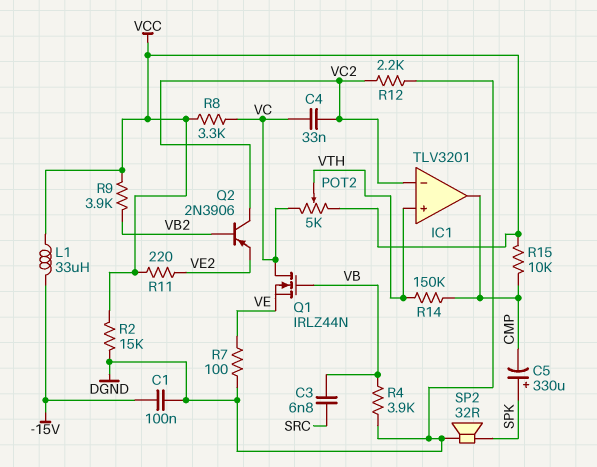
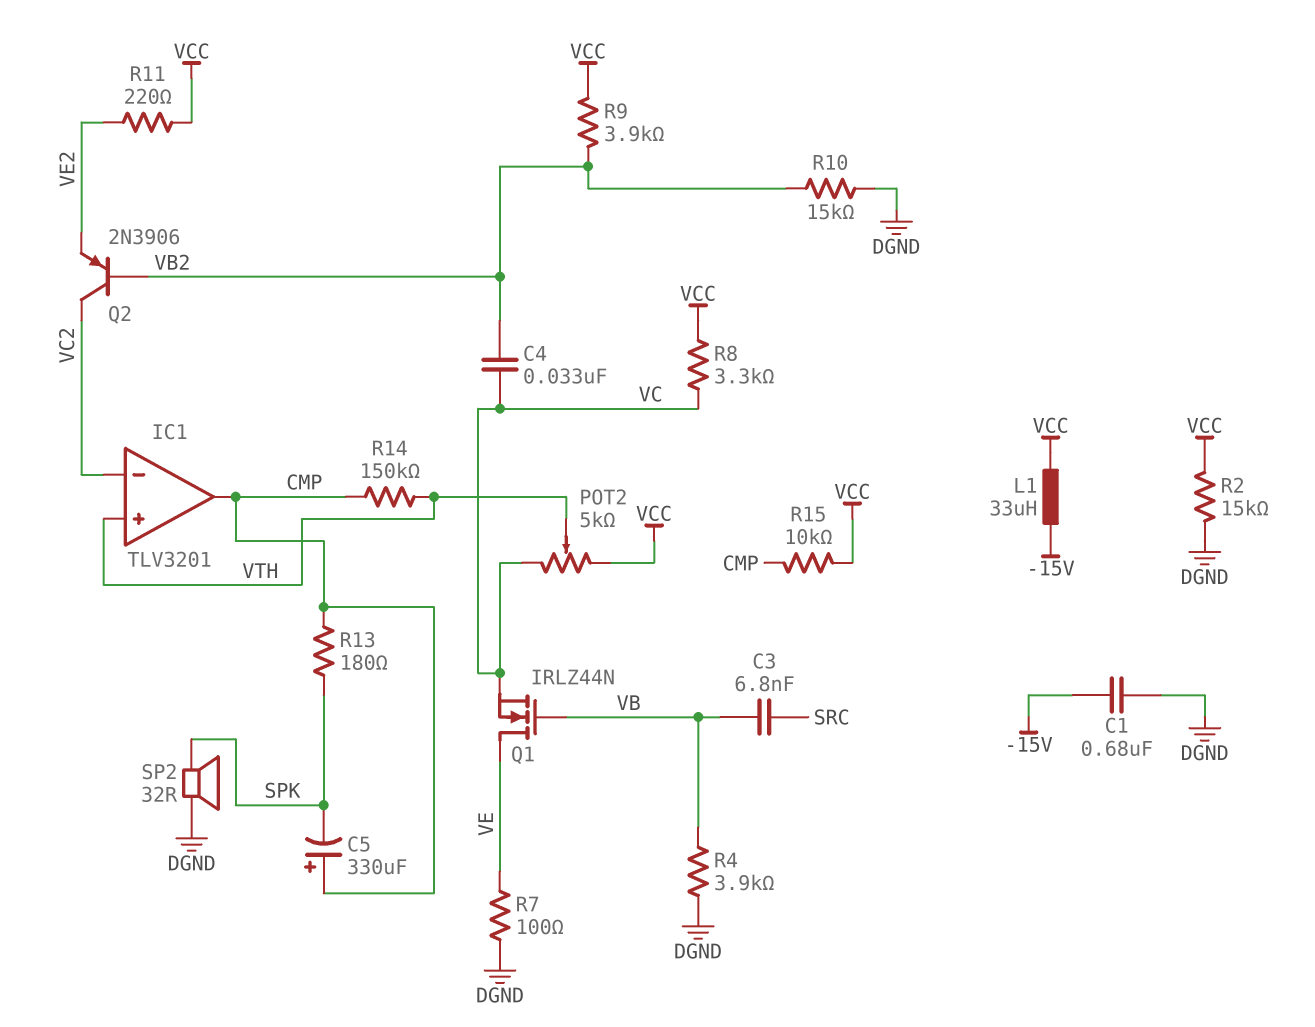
C1: 100nF (-15V, DGND) -> 680nF (-15V, DGND)
C4: 33nF (VC, VC2) -> 33nF (VB2, VC)
C5: 330uF (plus SPK, minus CMP) -> 330uF (plus CMP, minus SPK)
Q1: NMOS IRLZ44N (G VB, D VC, S VE) -> NMOS IRLZ44N (G VB, D VE, S VC)
R10: none -> 15k (DGND, VB2)
R12: 2.2k (DGND, VC2) -> none
R13: none -> 180 (CMP, SPK)

